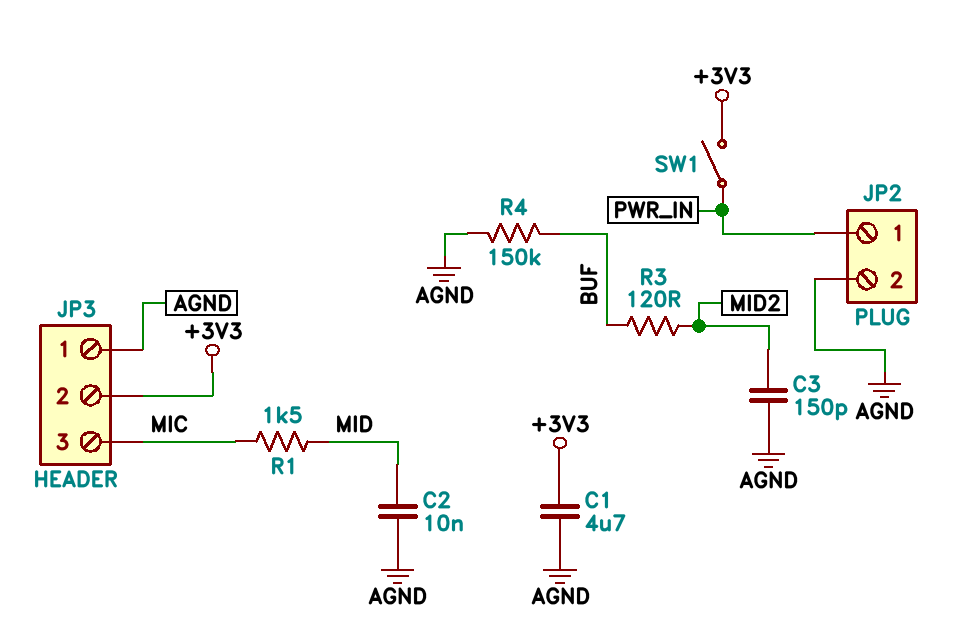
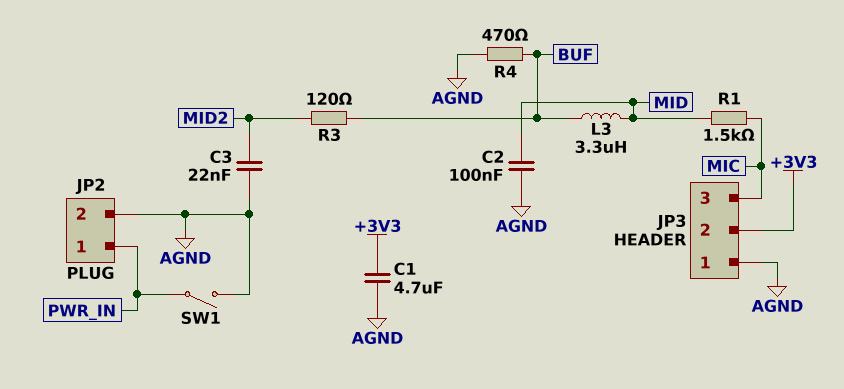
C2: 10nF (AGND, MID) -> 100nF (AGND, MID)
C3: 150pF (AGND, MID2) -> 22nF (AGND, MID2)
L3: none -> 3.3uH (BUF, MID)
R4: 150k (AGND, BUF) -> 470 (AGND, BUF)
SW1: switch (+3V3, PWR_IN) -> switch (AGND, PWR_IN)

